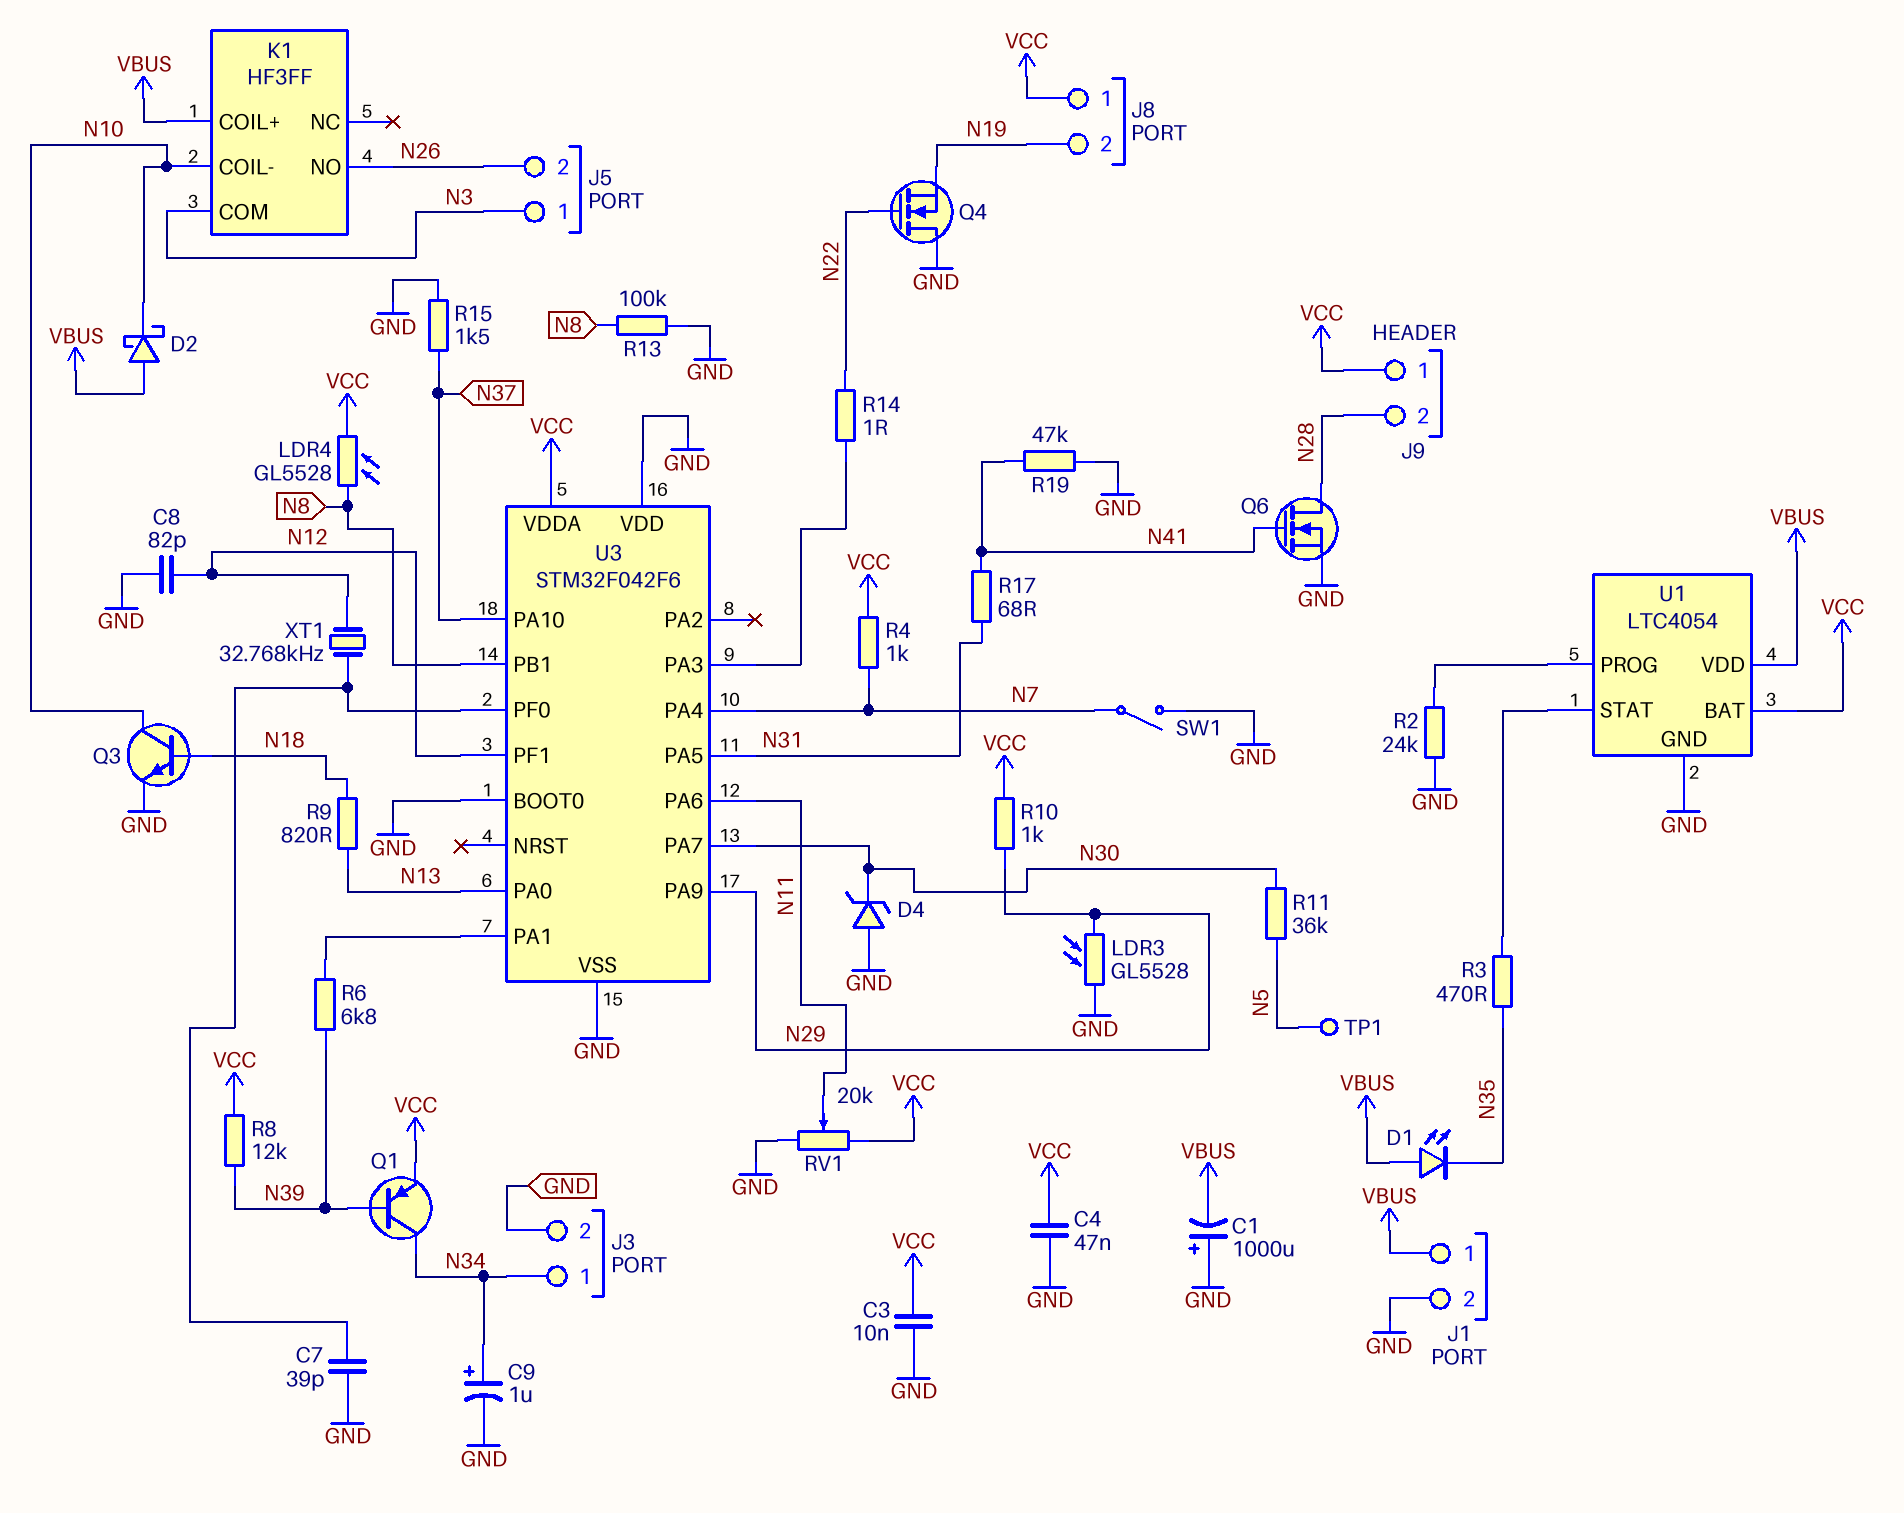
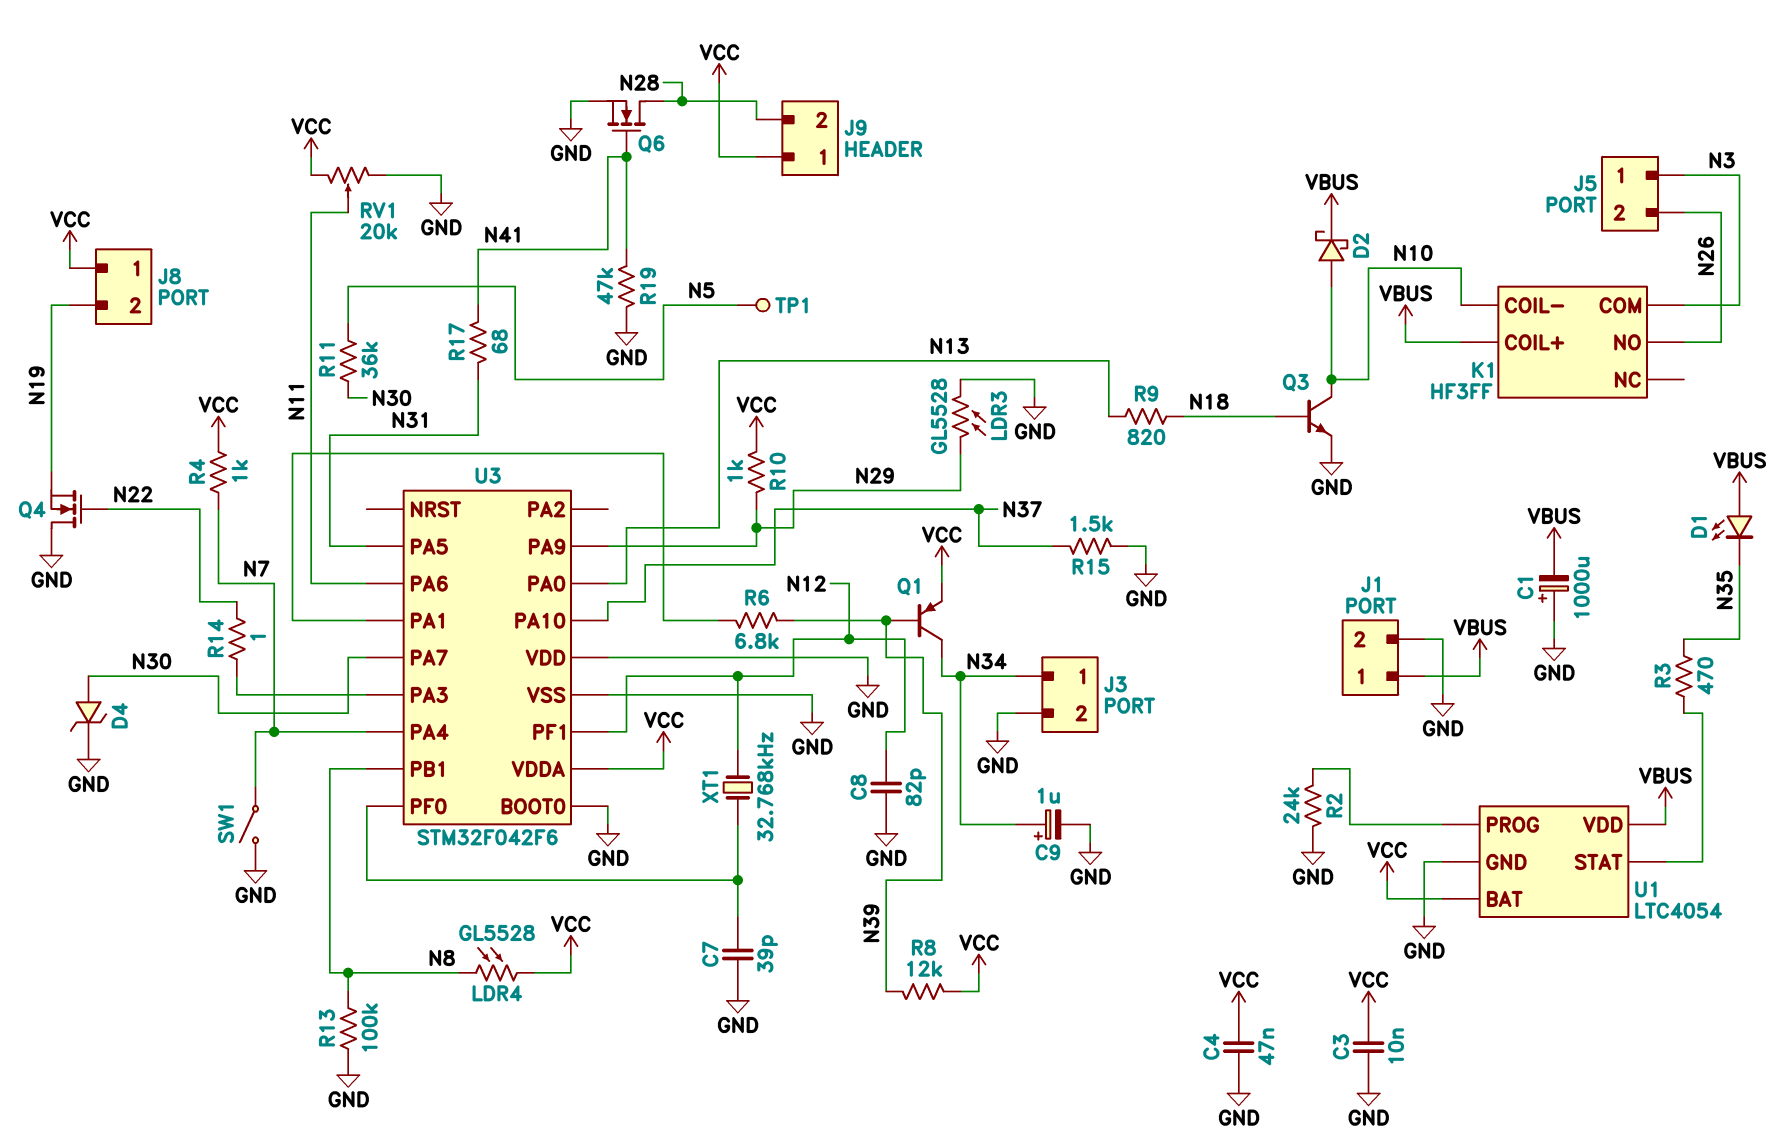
D2: schottky (A VBUS, K N10) -> schottky (A N10, K VBUS)
D4: zener (A GND, K N30) -> zener (A N30, K GND)

